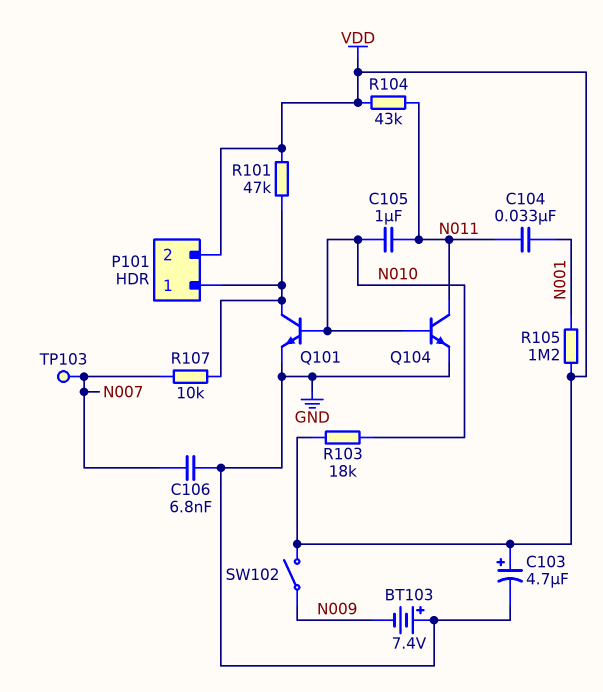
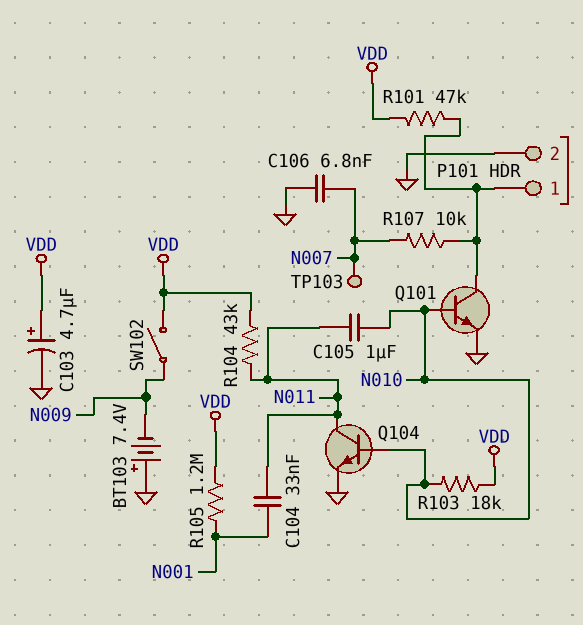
P101 pin 2: VDD -> GND

